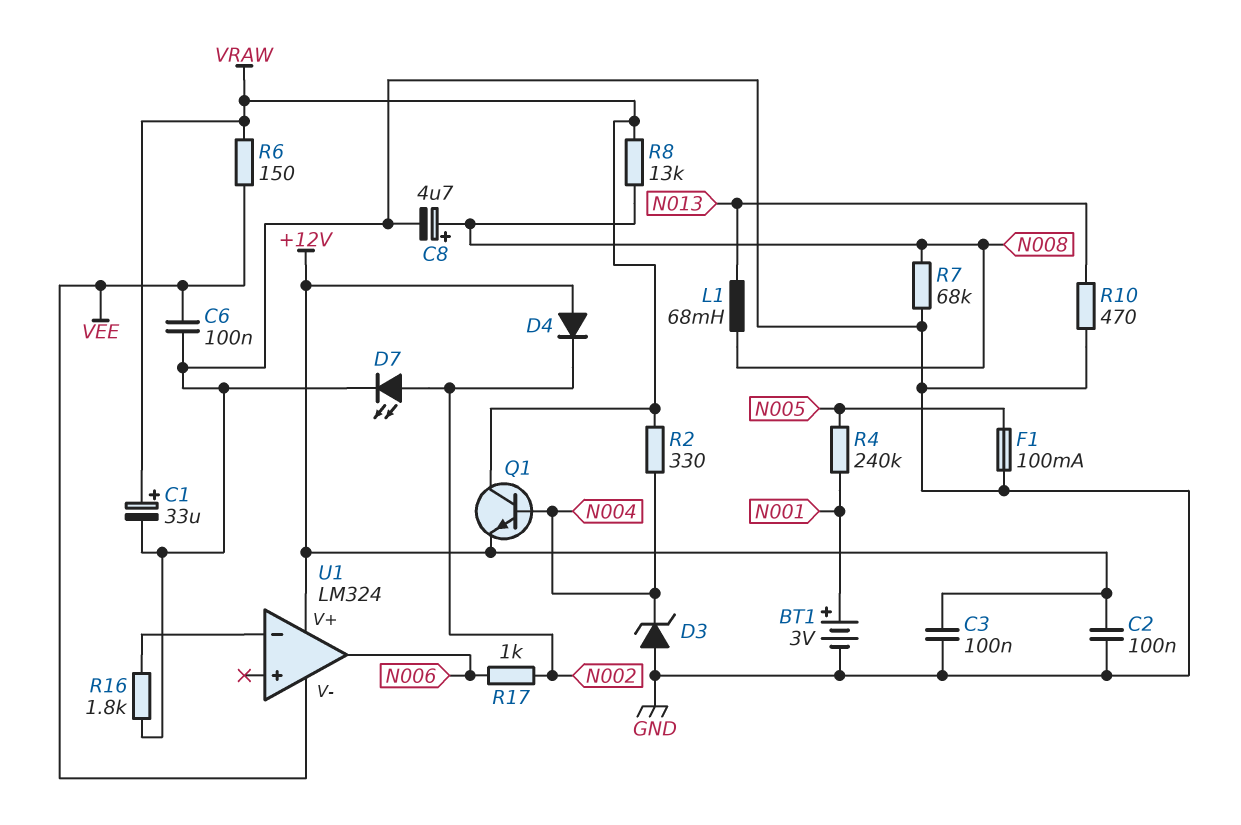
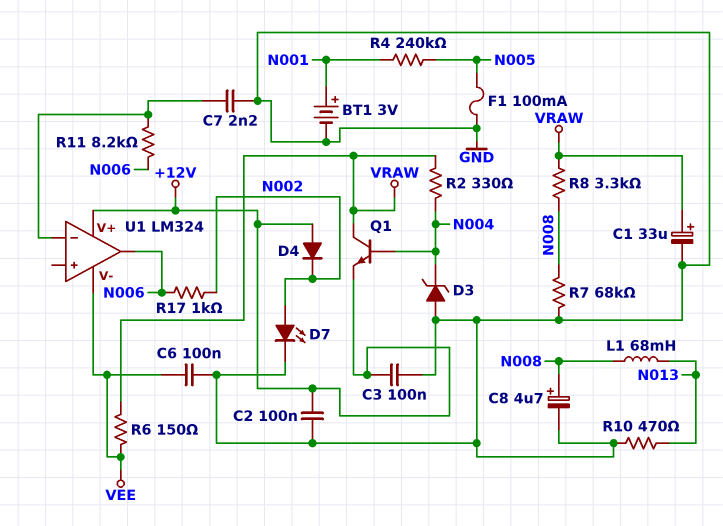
C7: none -> 2.2nF (GND, U1/in-)
R8: 13k (N008, VRAW) -> 3.3k (N008, VRAW)
R11: none -> 8.2k (N006, U1/in-)
R16: 1.8k (GND, U1/in-) -> none

